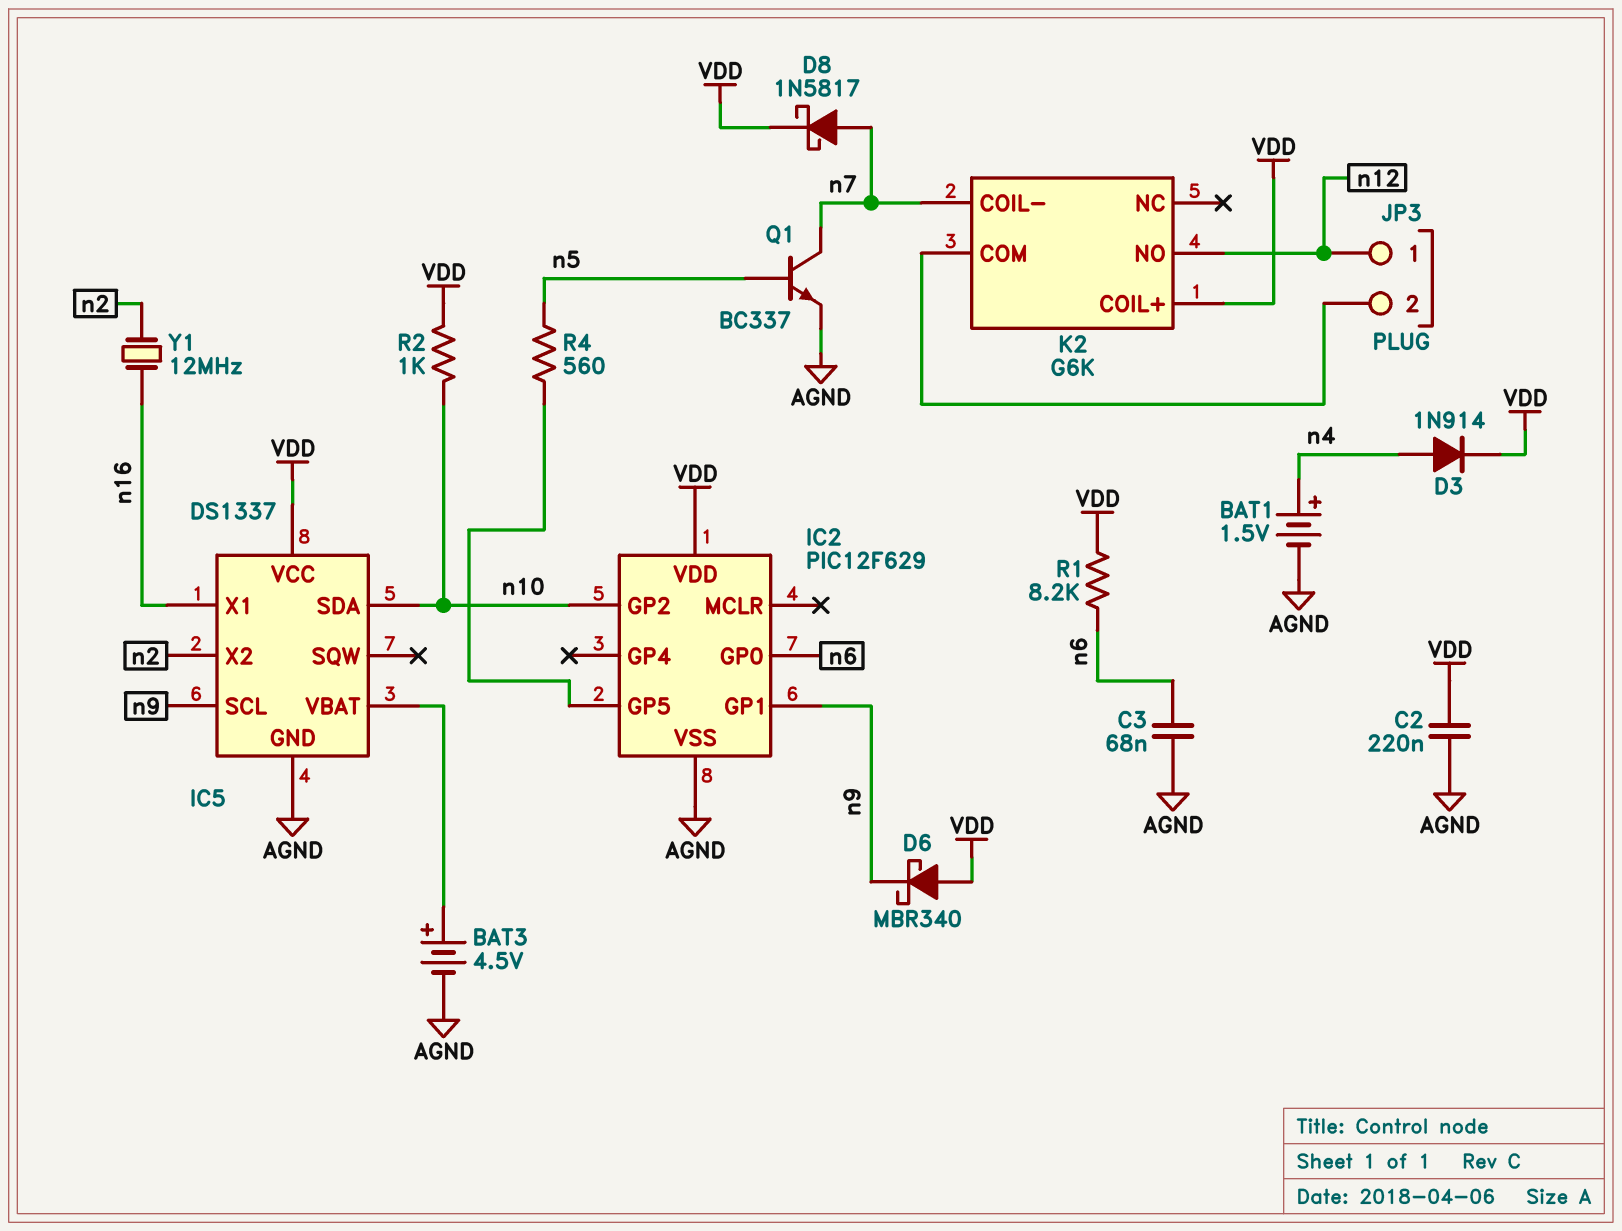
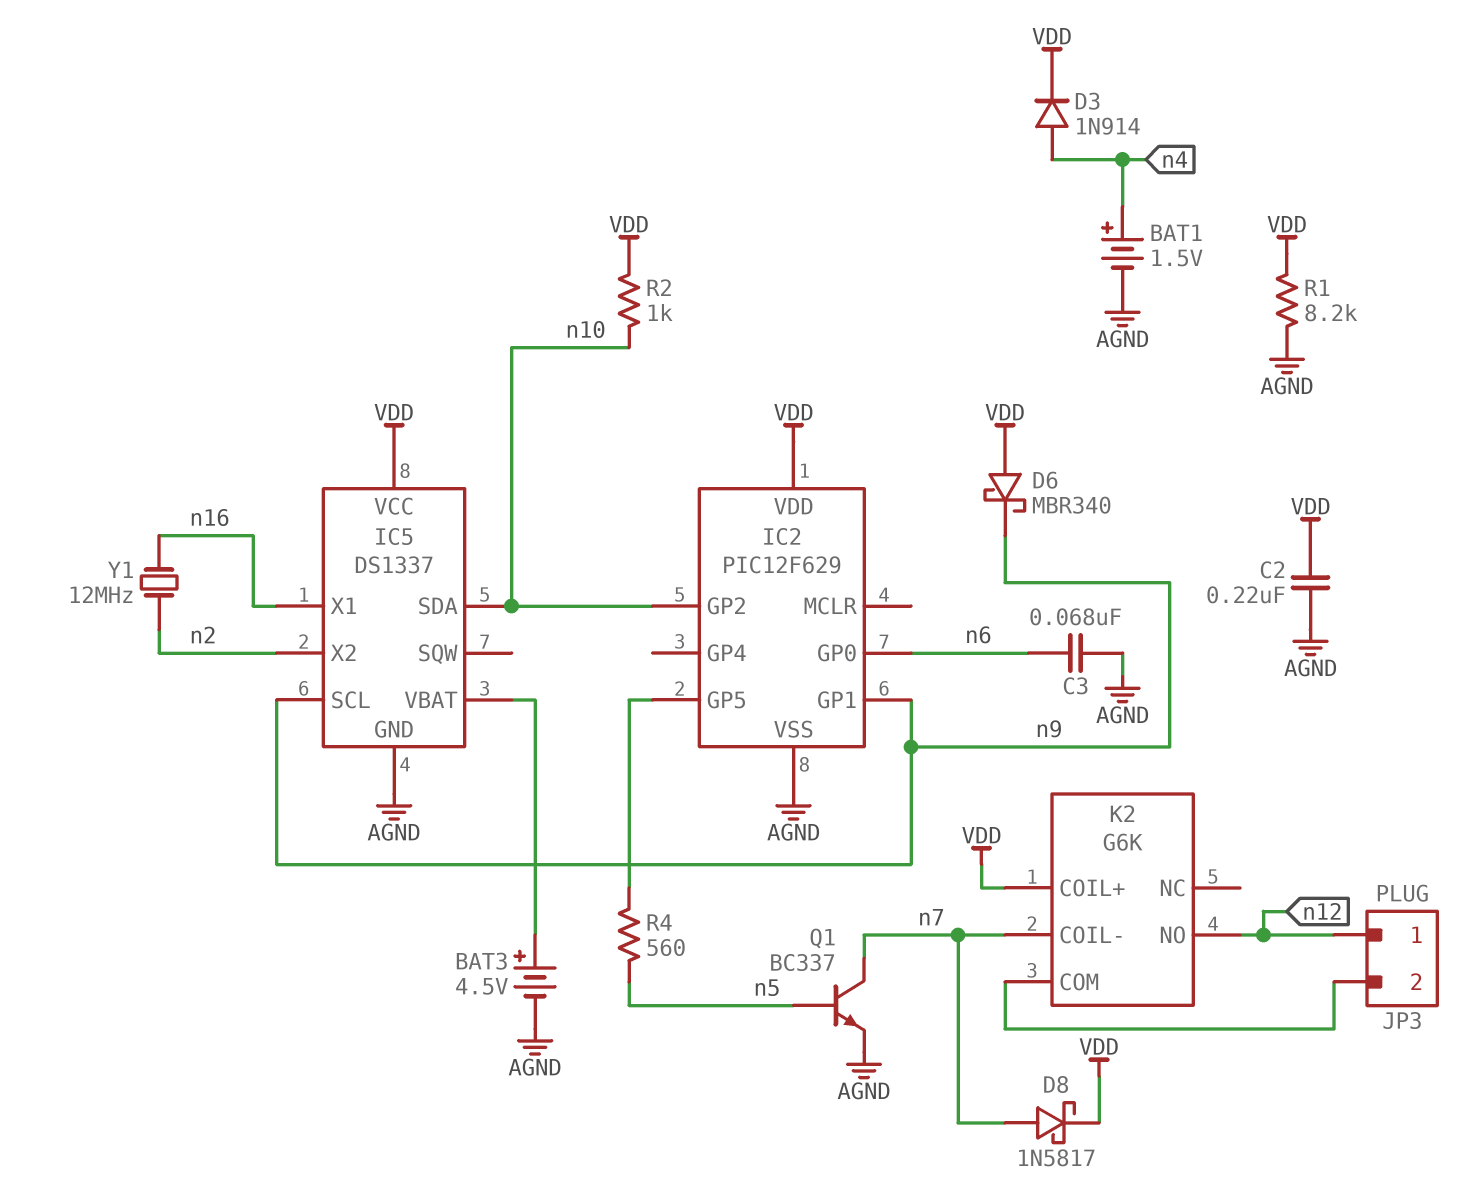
R1: 8.2k (VDD, n6) -> 8.2k (AGND, VDD)

